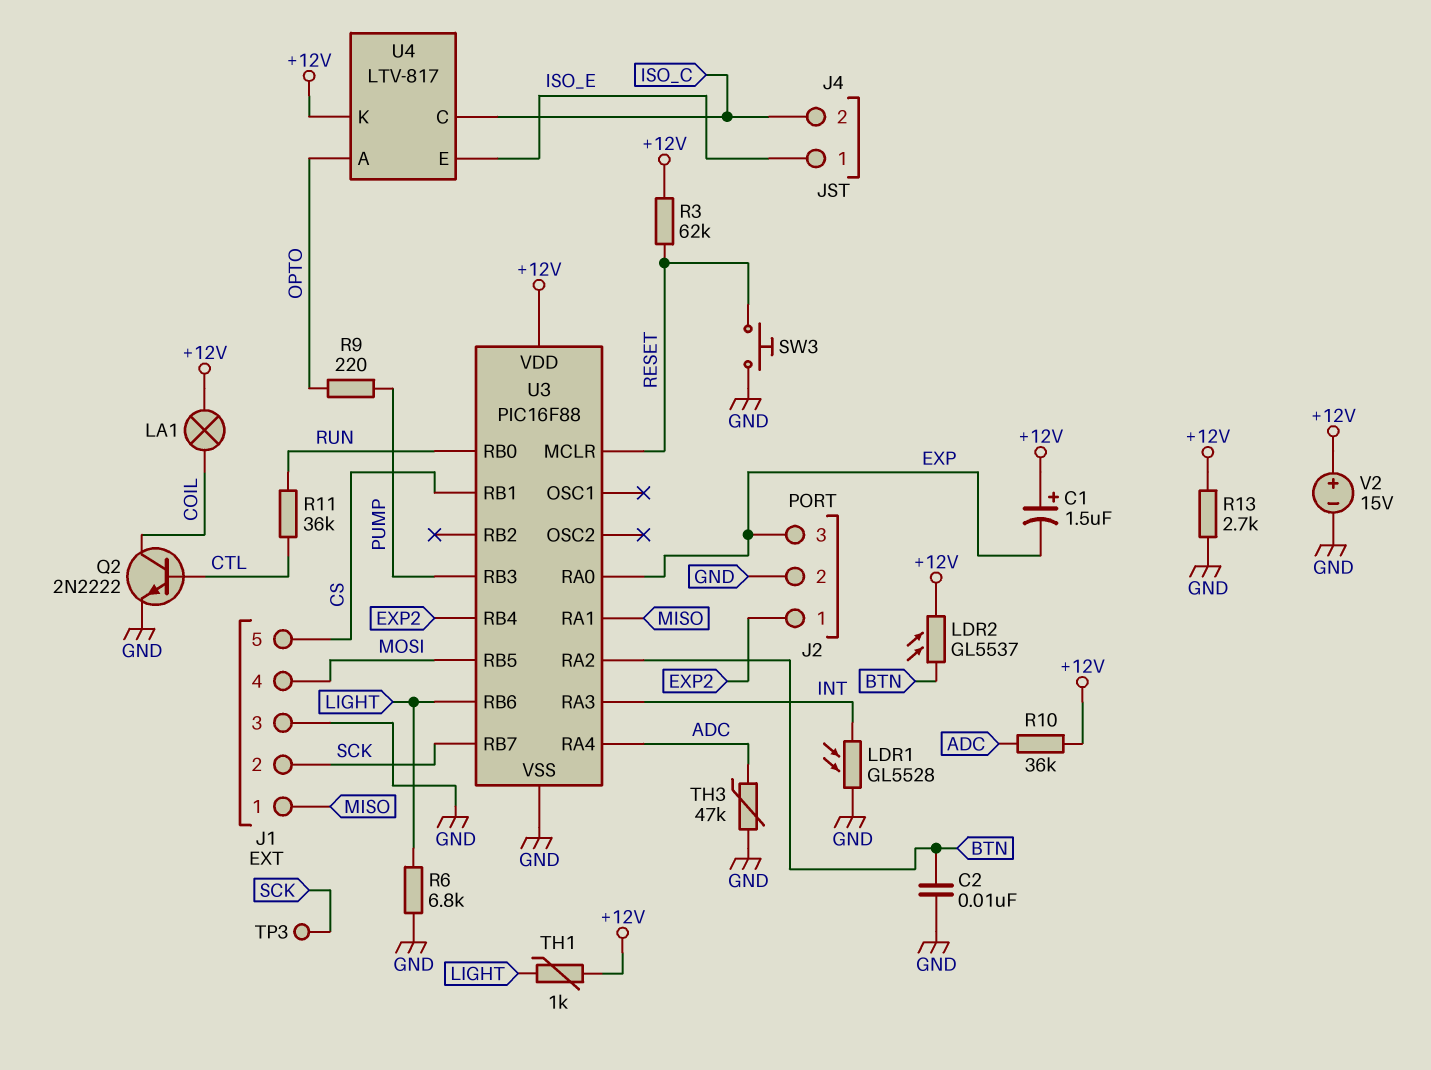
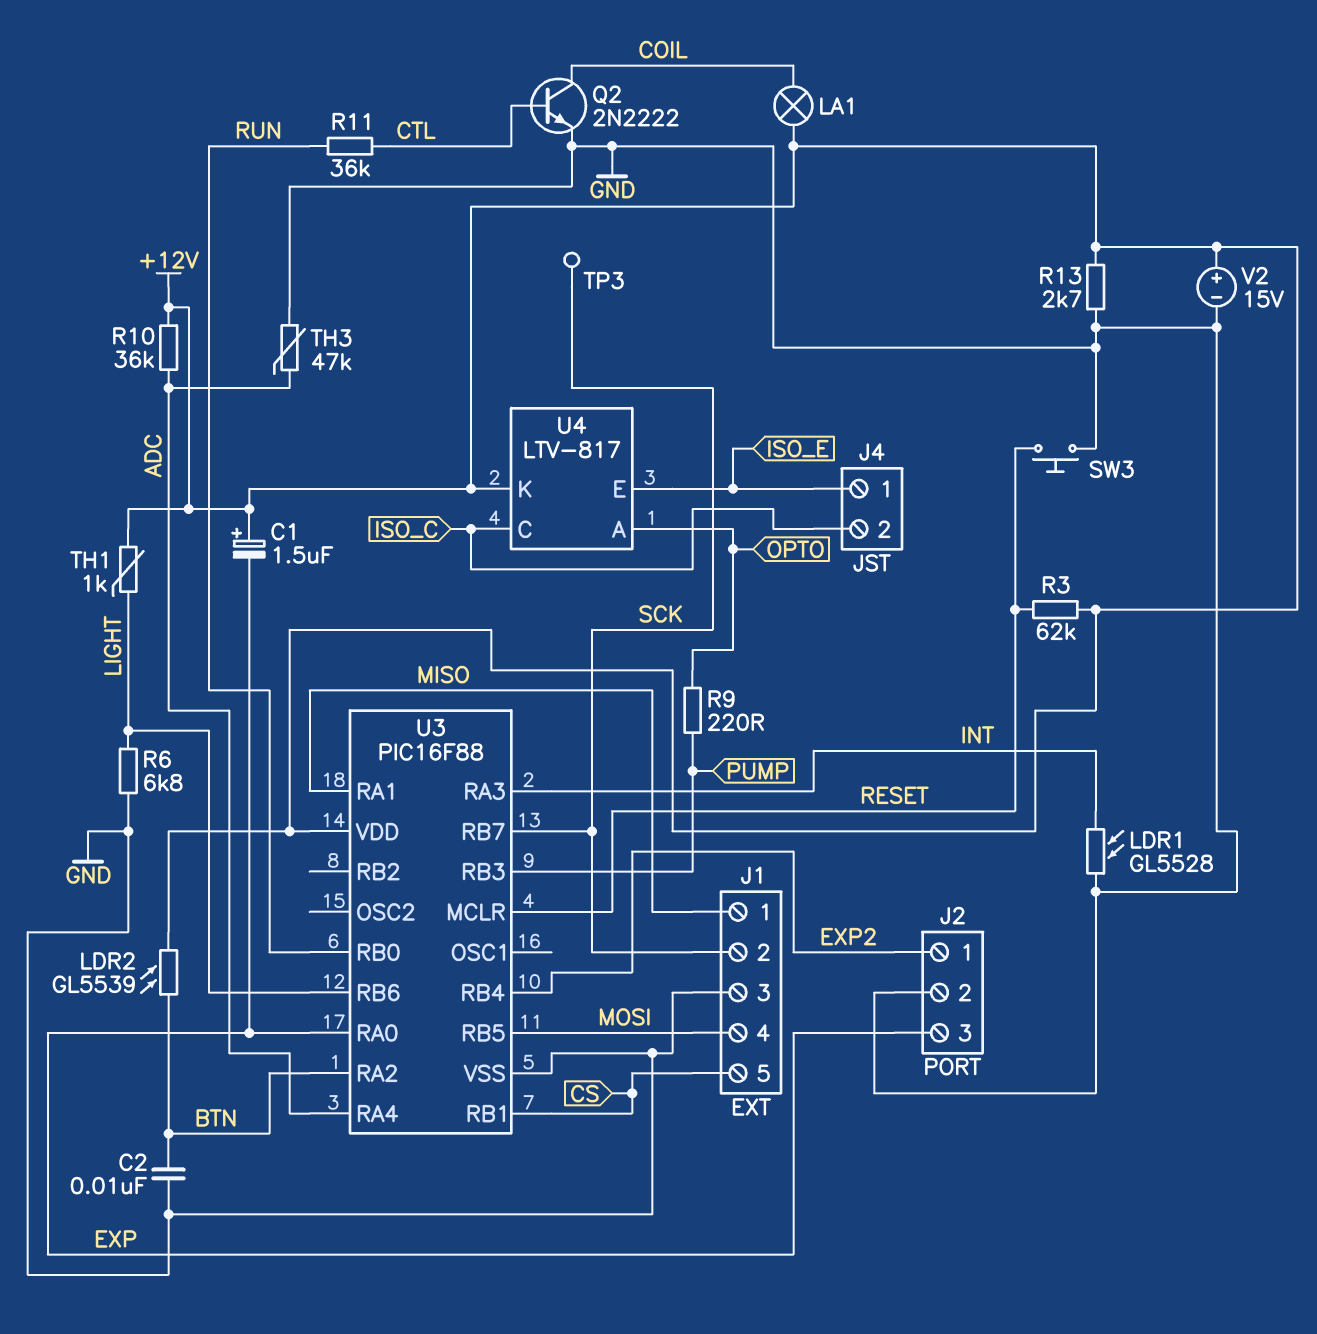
LDR2: GL5537 (+12V, BTN) -> GL5539 (+12V, BTN)

